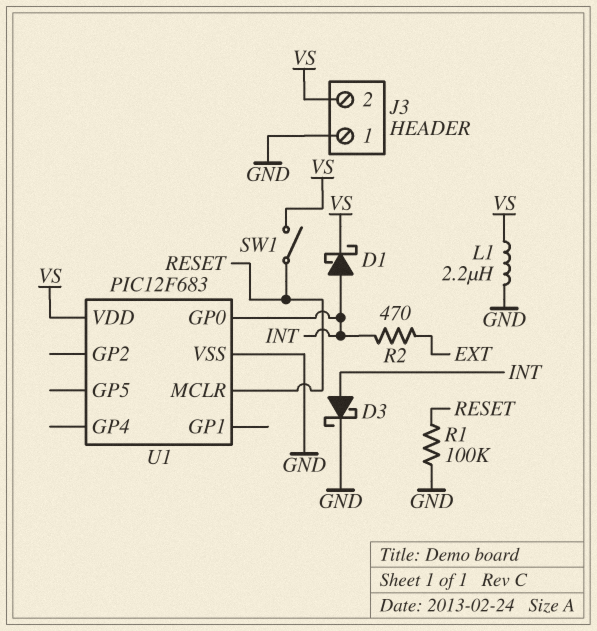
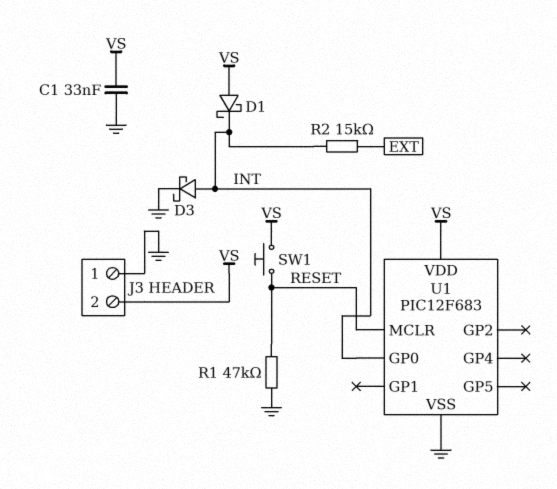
C1: none -> 33nF (GND, VS)
D1: schottky (A INT, K VS) -> schottky (A VS, K INT)
L1: 2.2uH (GND, VS) -> none
R1: 100k (GND, RESET) -> 47k (GND, RESET)
R2: 470 (EXT, INT) -> 15k (EXT, INT)
SW1: switch (RESET, VS) -> button (RESET, VS)

